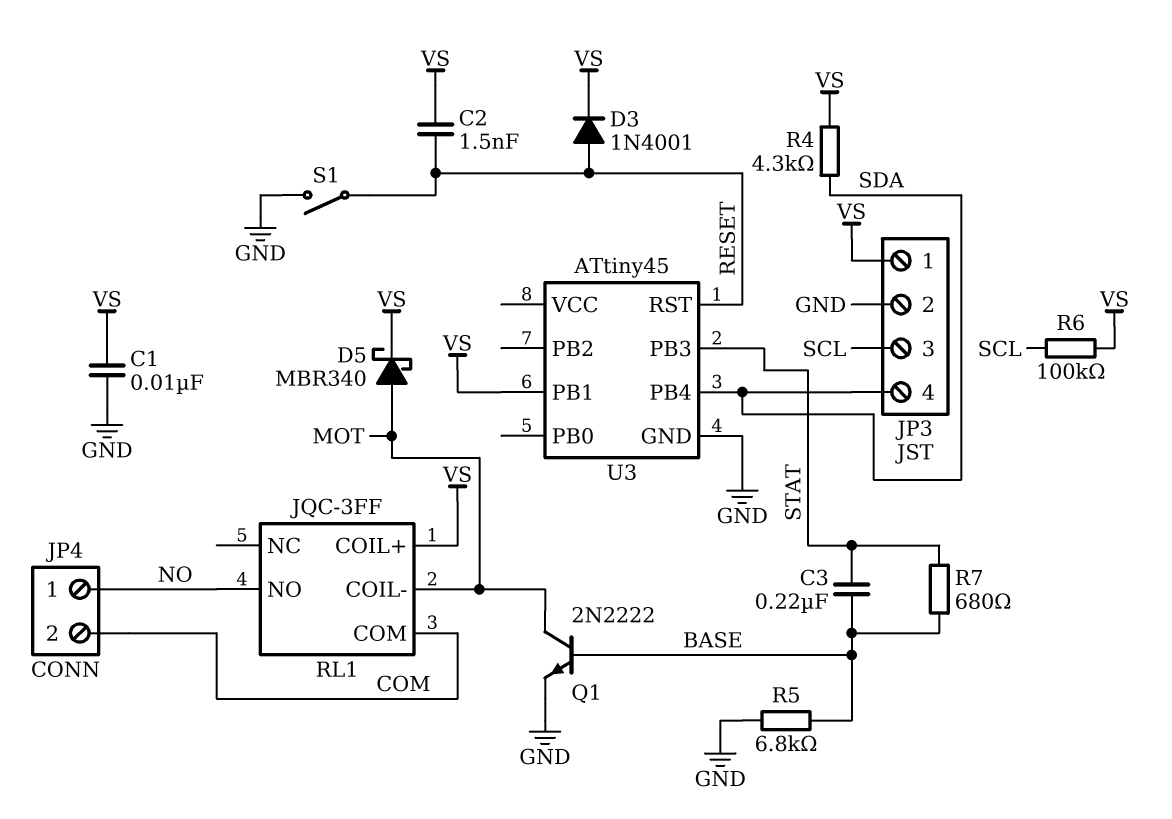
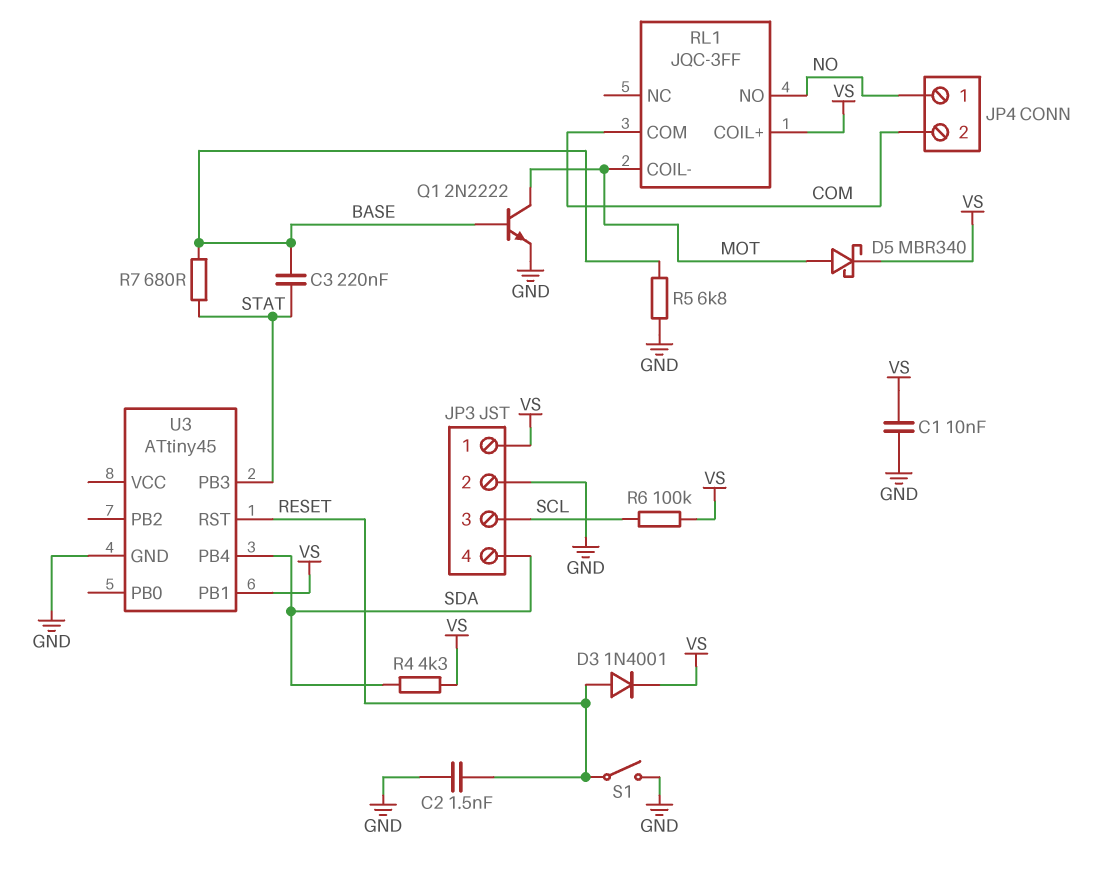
C2: 1.5nF (RESET, VS) -> 1.5nF (GND, RESET)

